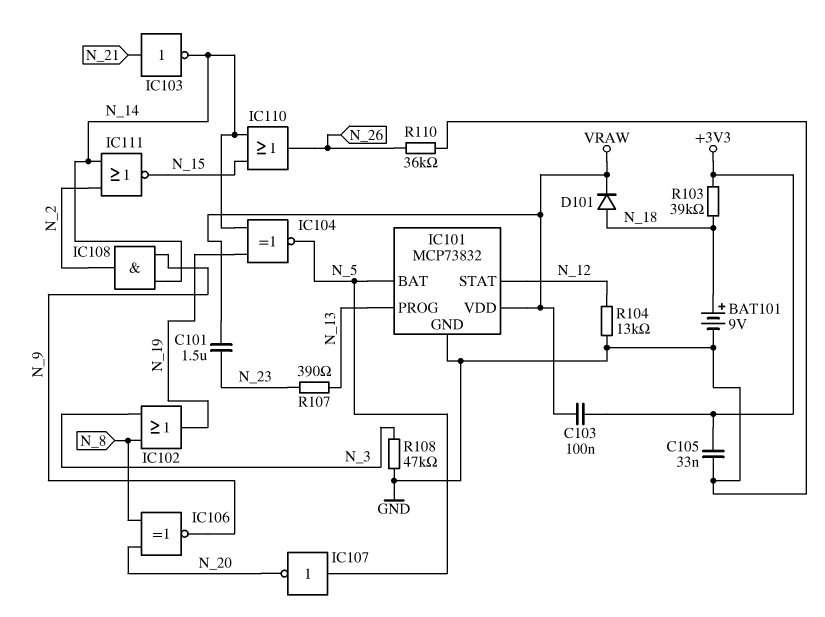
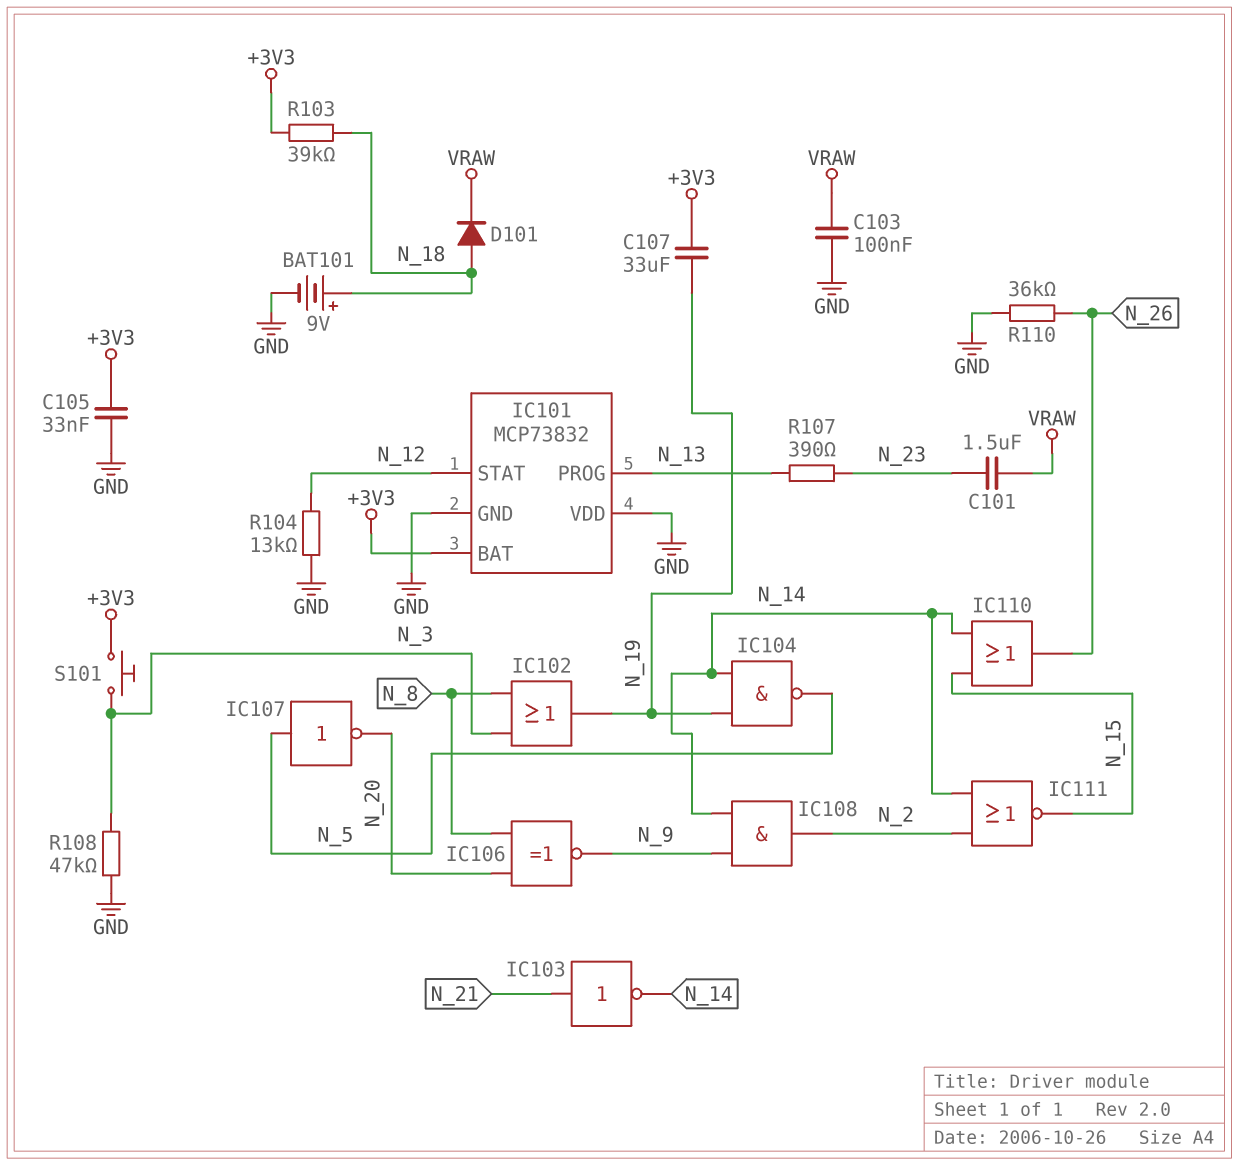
C103: 100nF (+3V3, VRAW) -> 100nF (GND, VRAW)
C107: none -> 33uF (+3V3, N_19)
IC101 pin BAT: N_5 -> +3V3
IC101 pin VDD: VRAW -> GND
IC104: XNOR (in N_14, in N_19, out N_5) -> NAND (in N_14, in N_19, out N_5)
S101: none -> button (+3V3, N_3)

